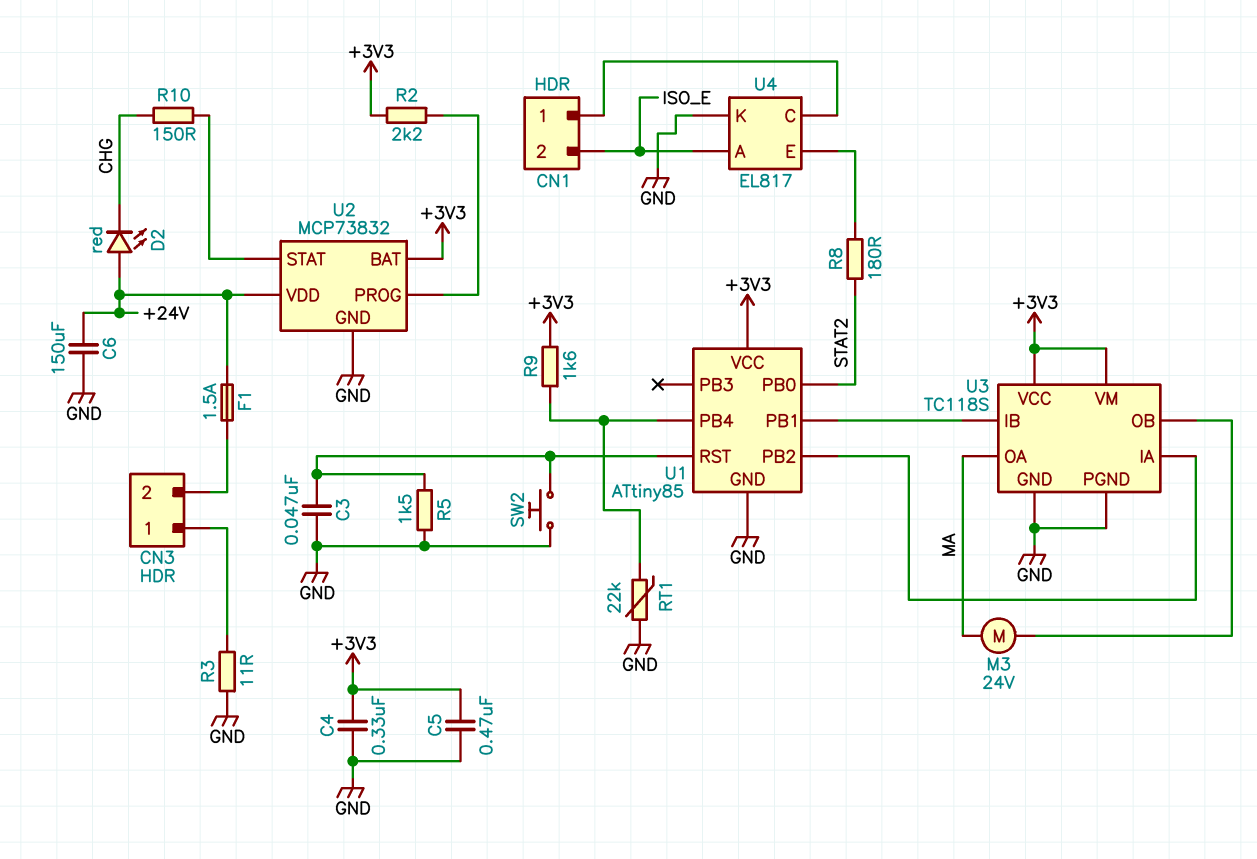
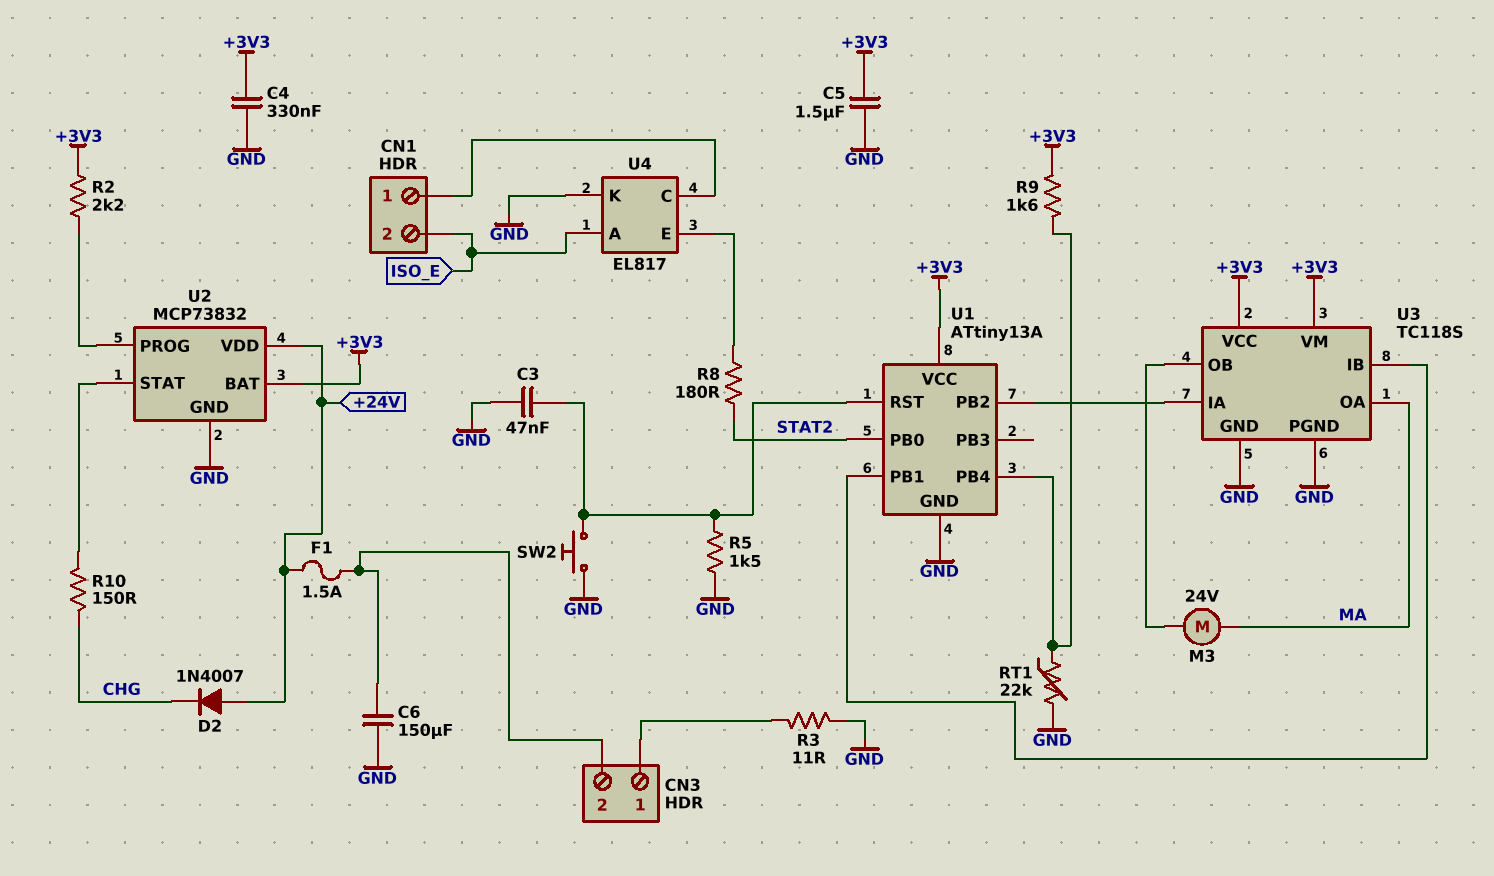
C5: 470nF (+3V3, GND) -> 1.5uF (+3V3, GND)
C6: 150uF (+24V, GND) -> 150uF (CN3/2, GND)
D2: LED red (A +24V, K CHG) -> diode 1N4007 (A +24V, K CHG)
U1: ATtiny85 -> ATtiny13A

